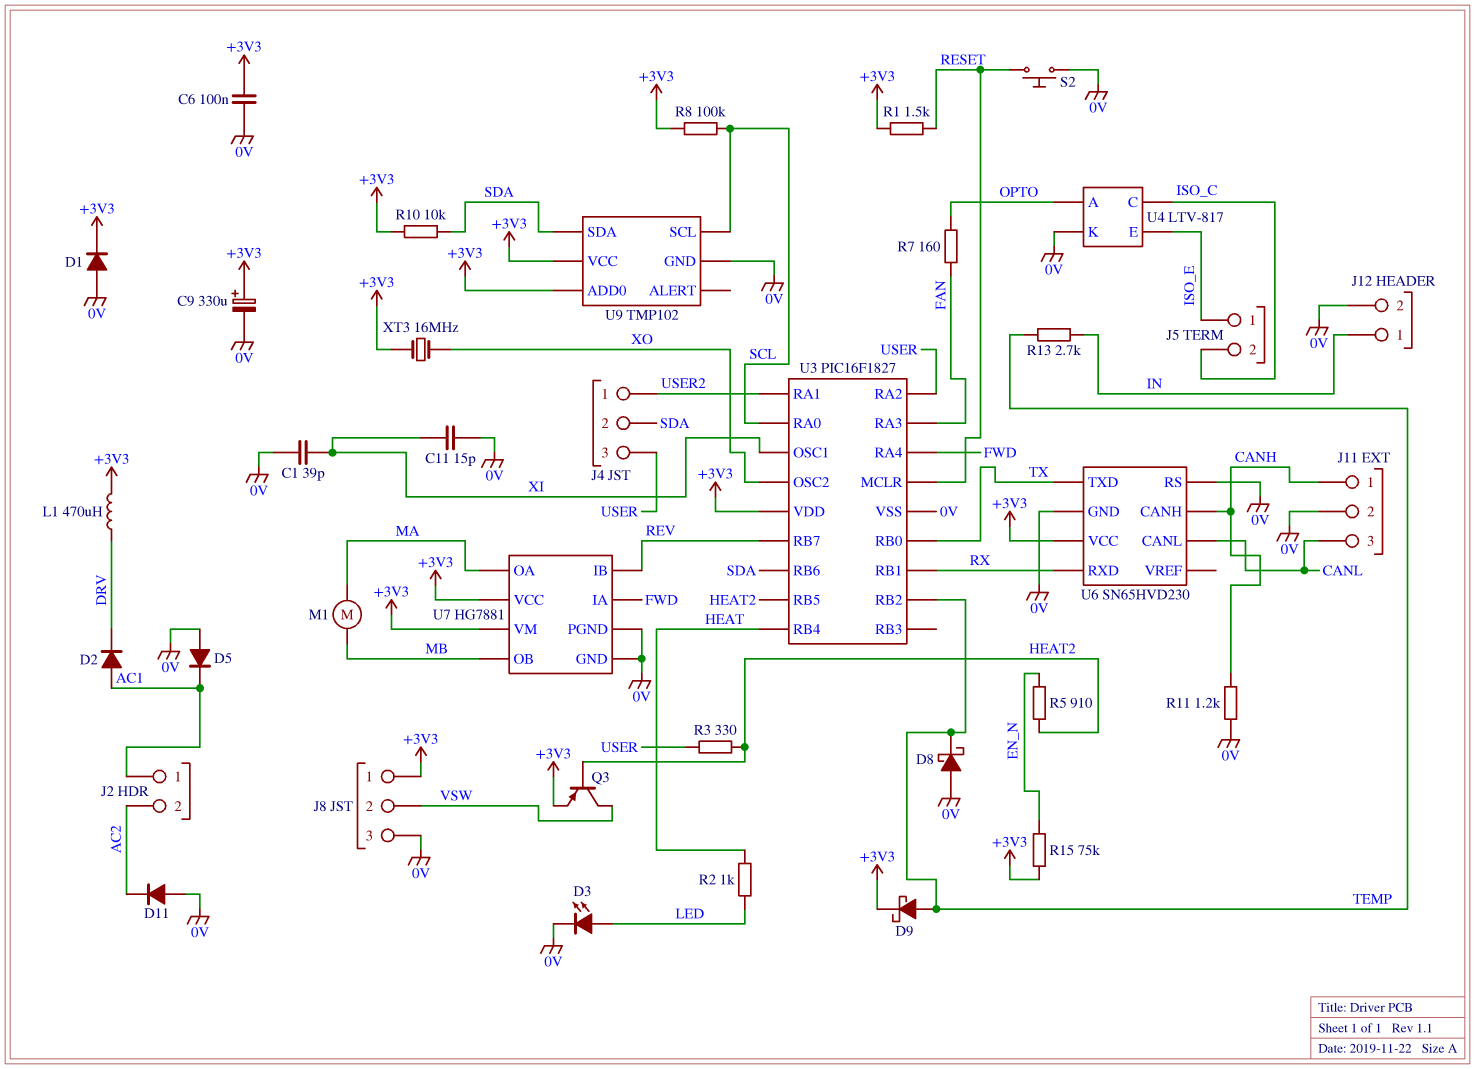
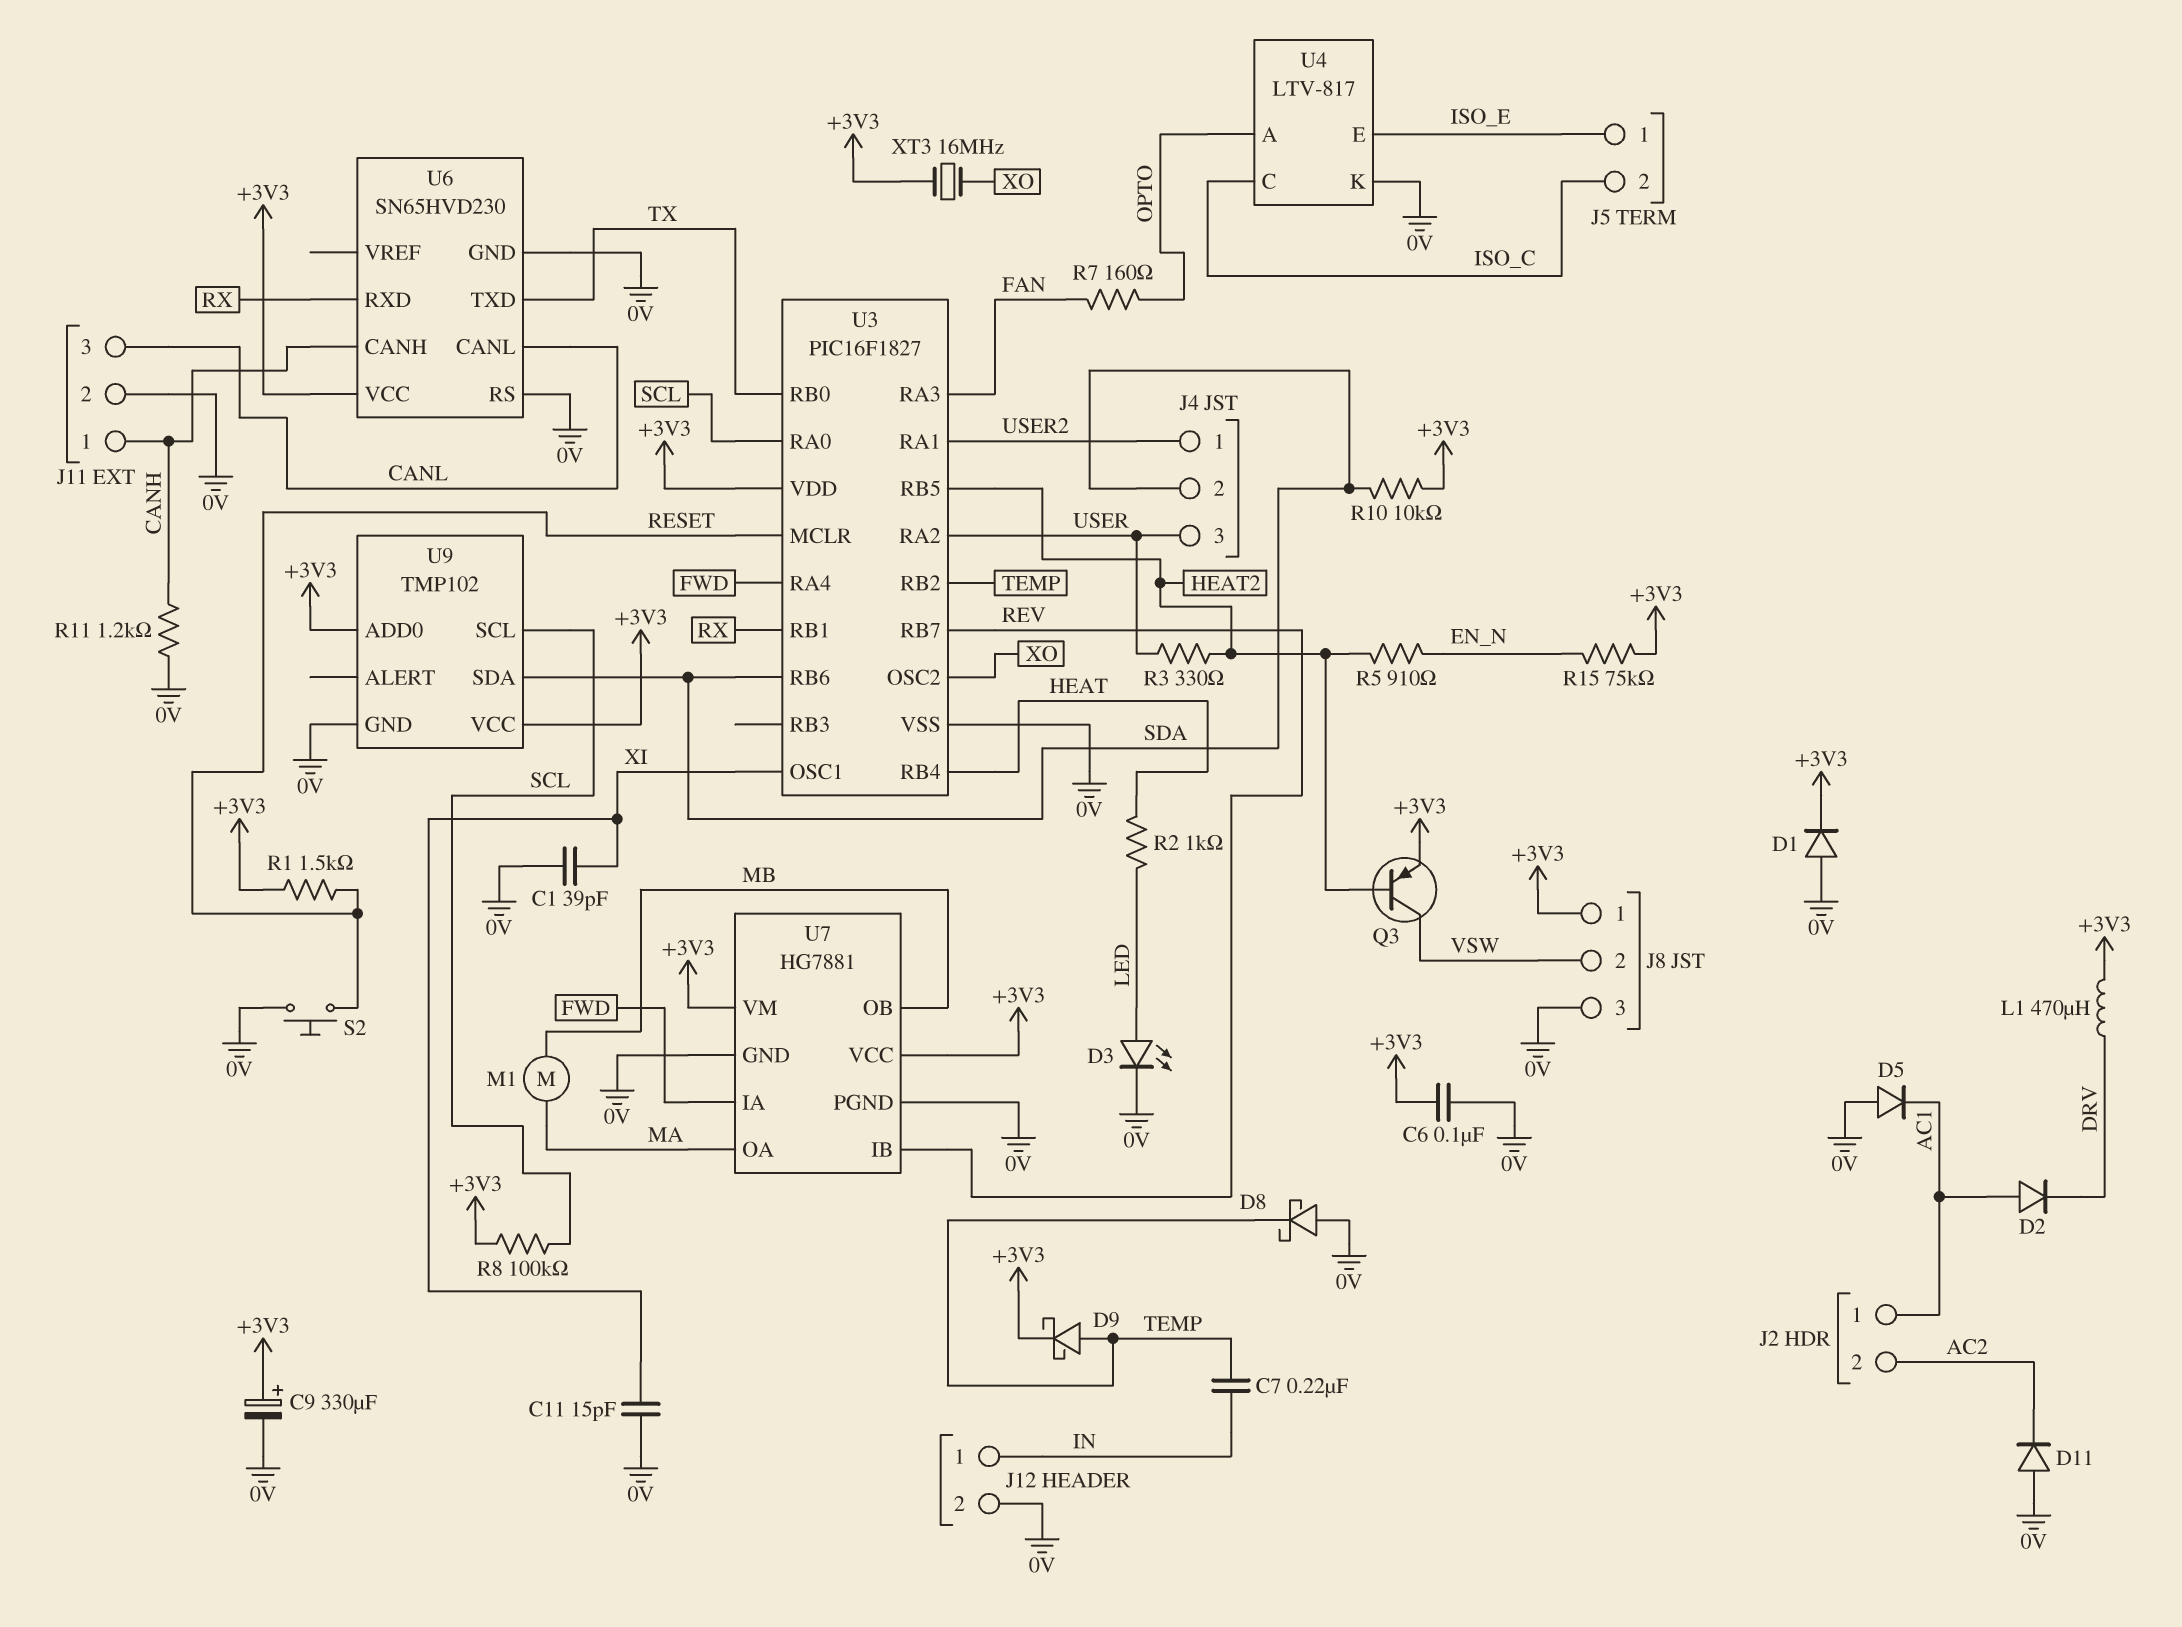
C7: none -> 220nF (IN, TEMP)
R13: 2.7k (IN, TEMP) -> none

